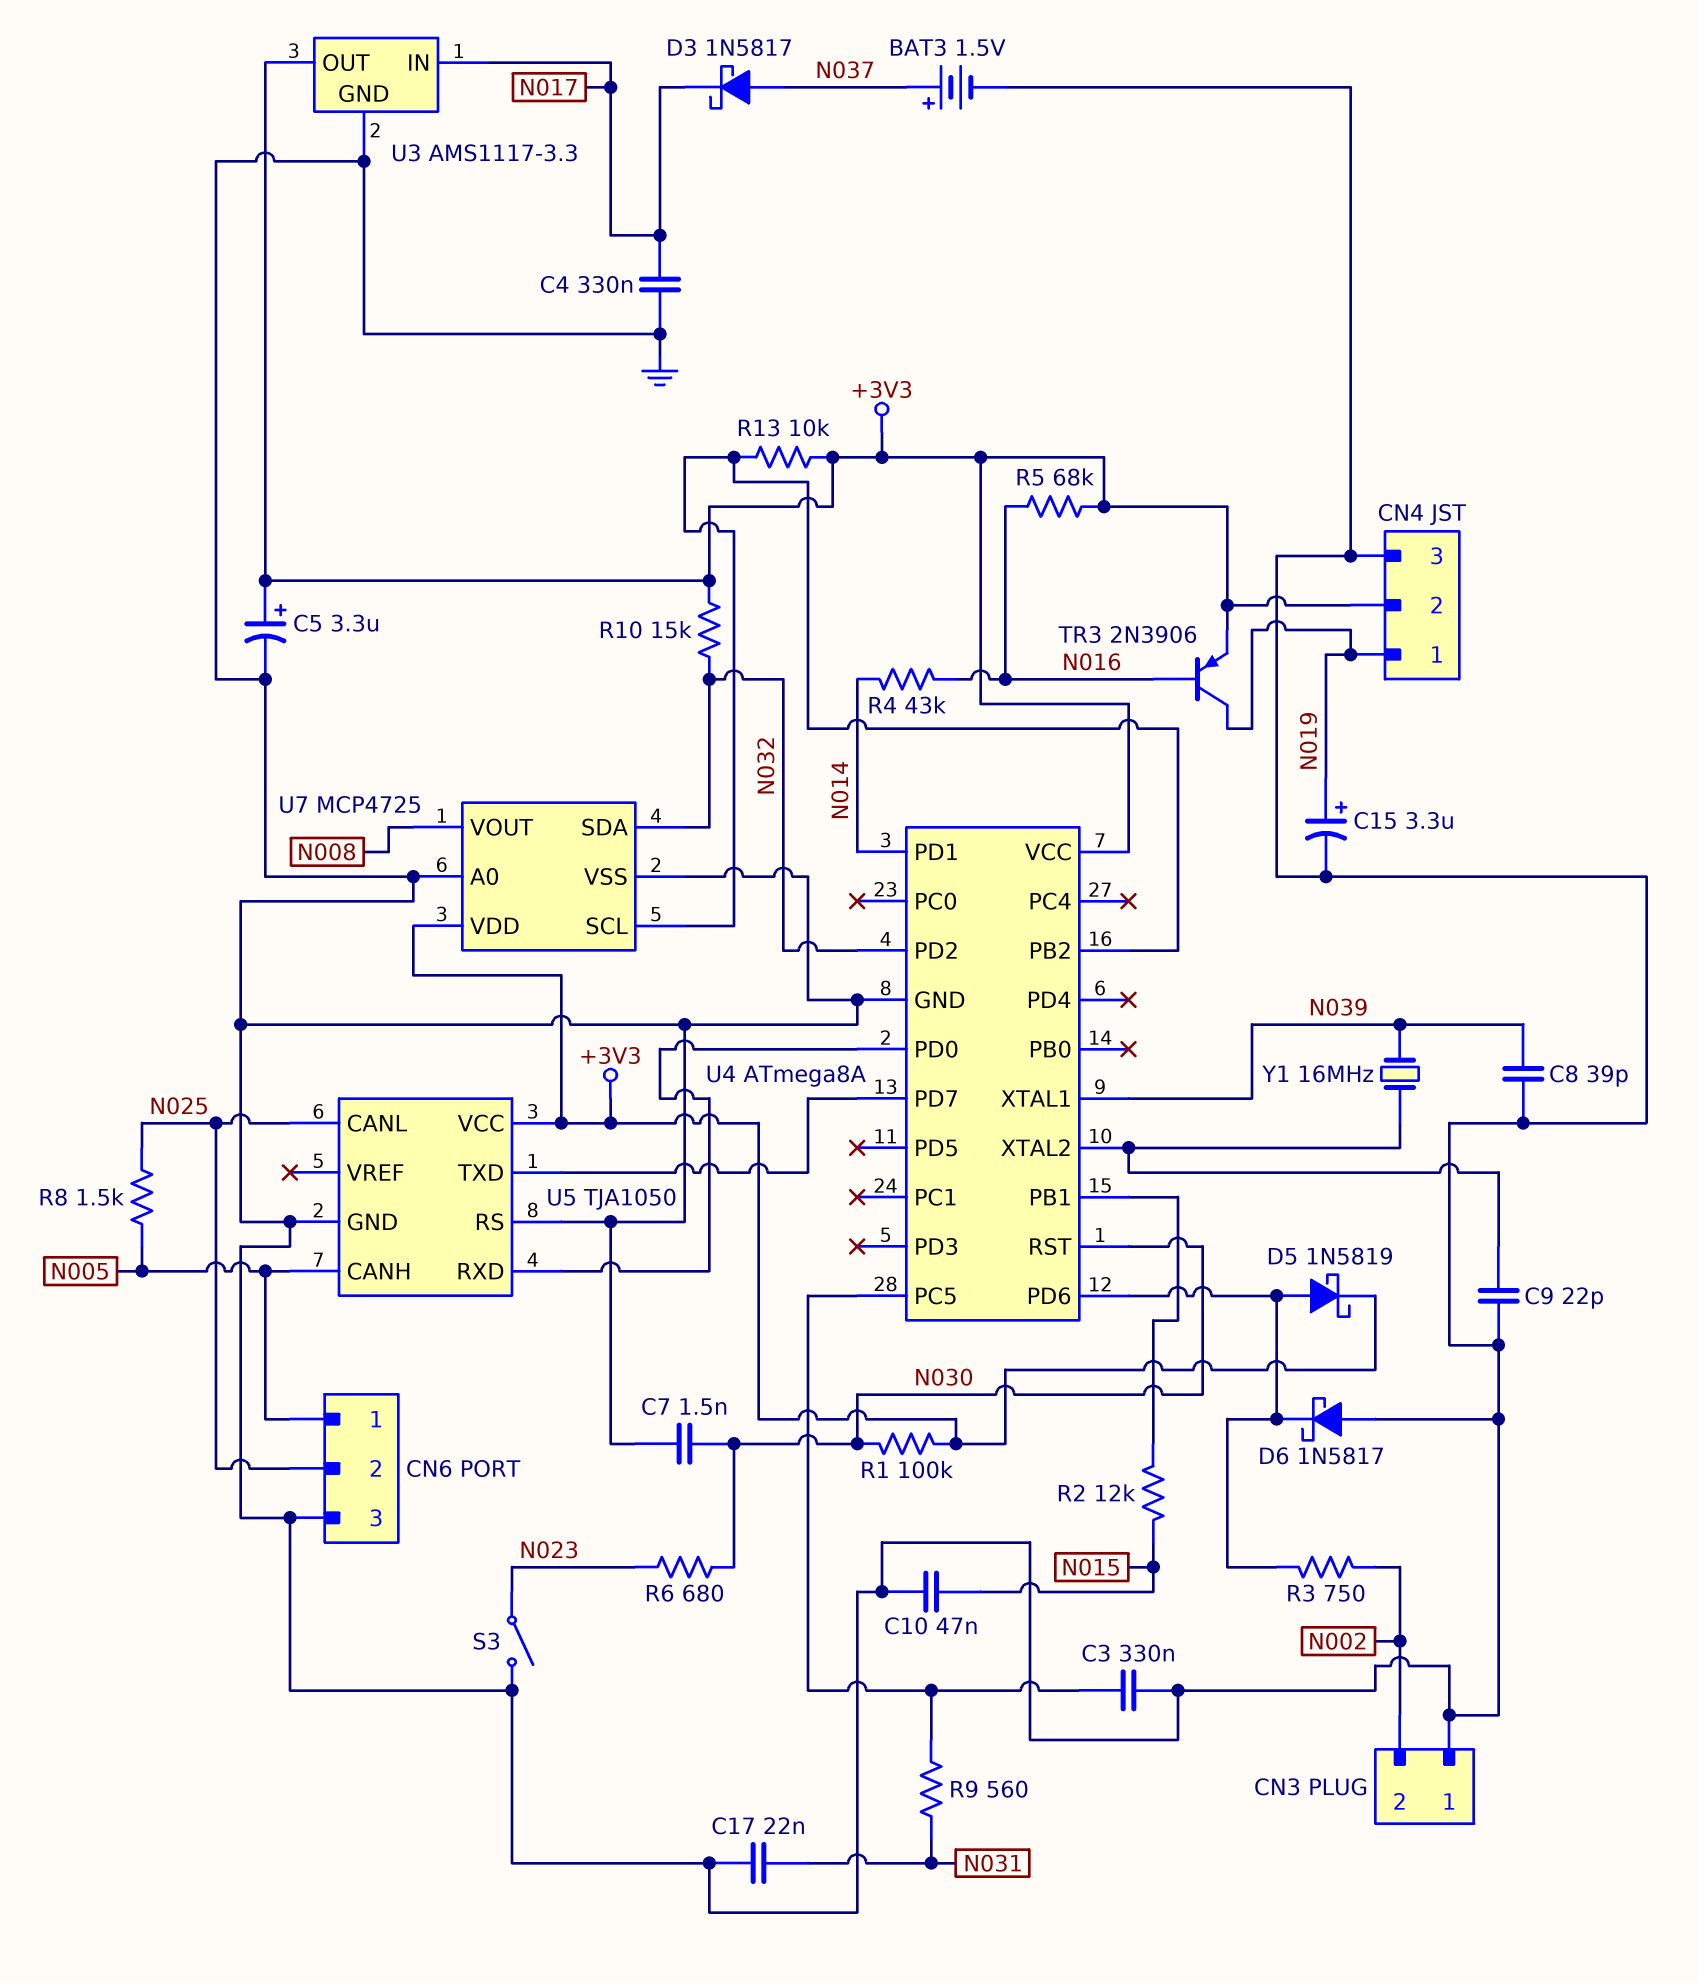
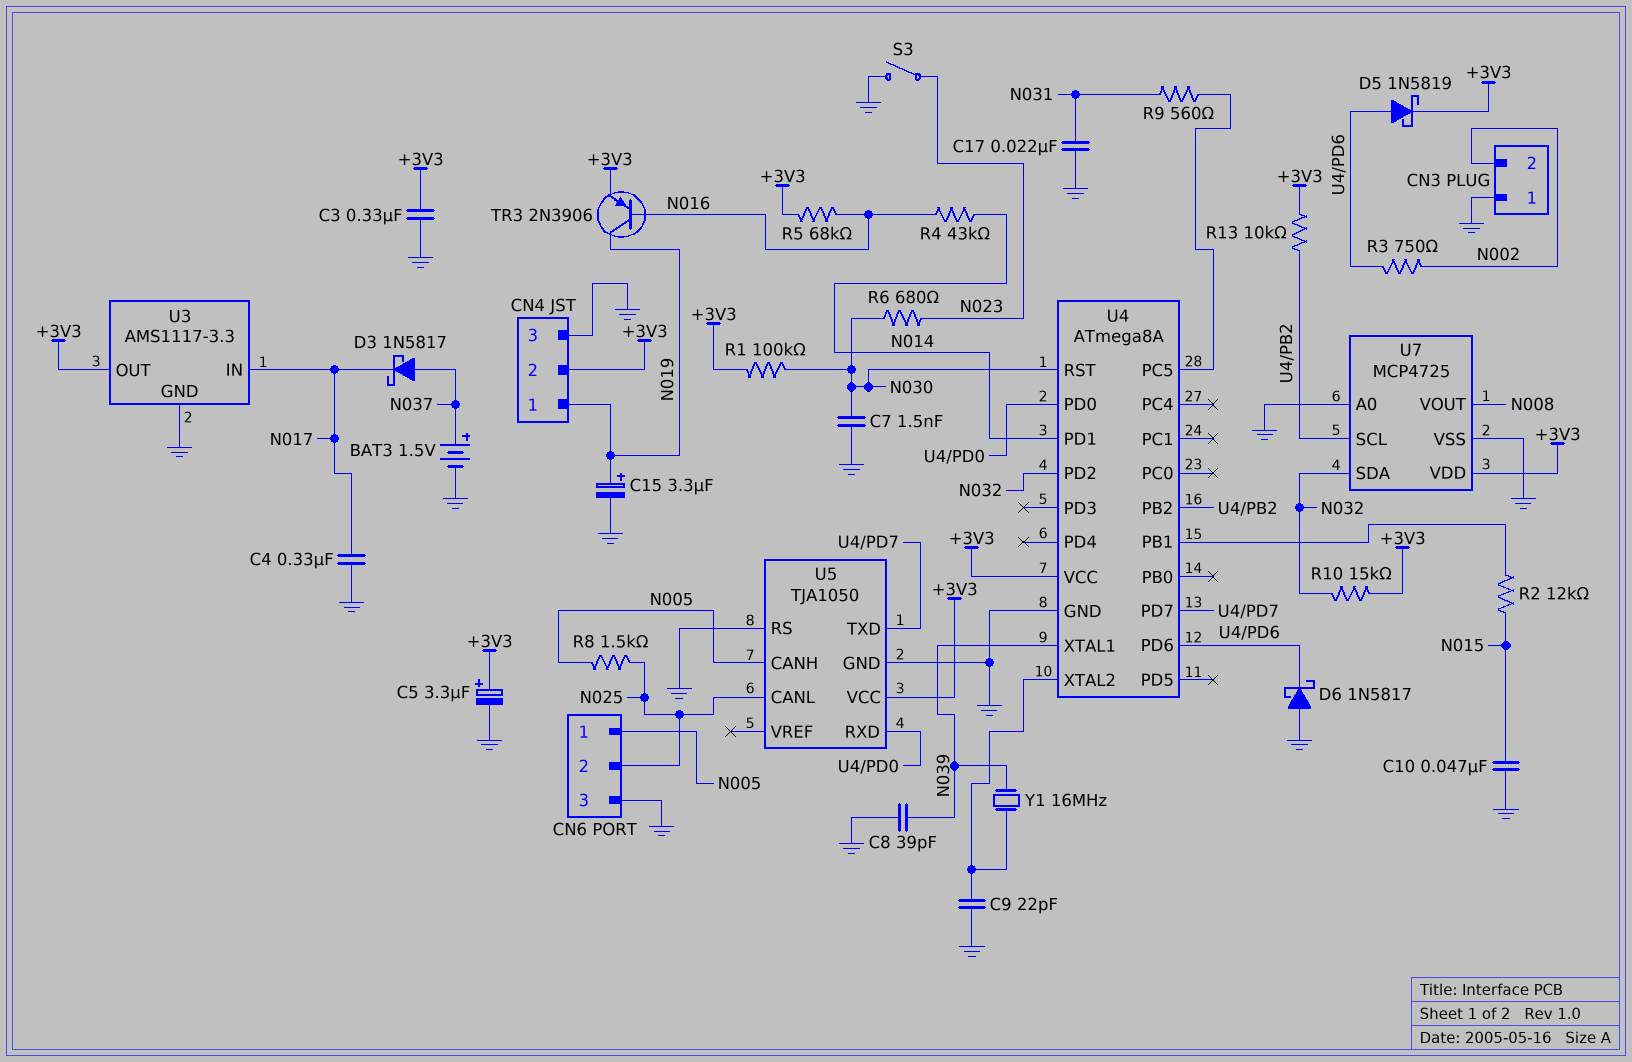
C3: 330nF (GND, U4/PC5) -> 330nF (+3V3, GND)

